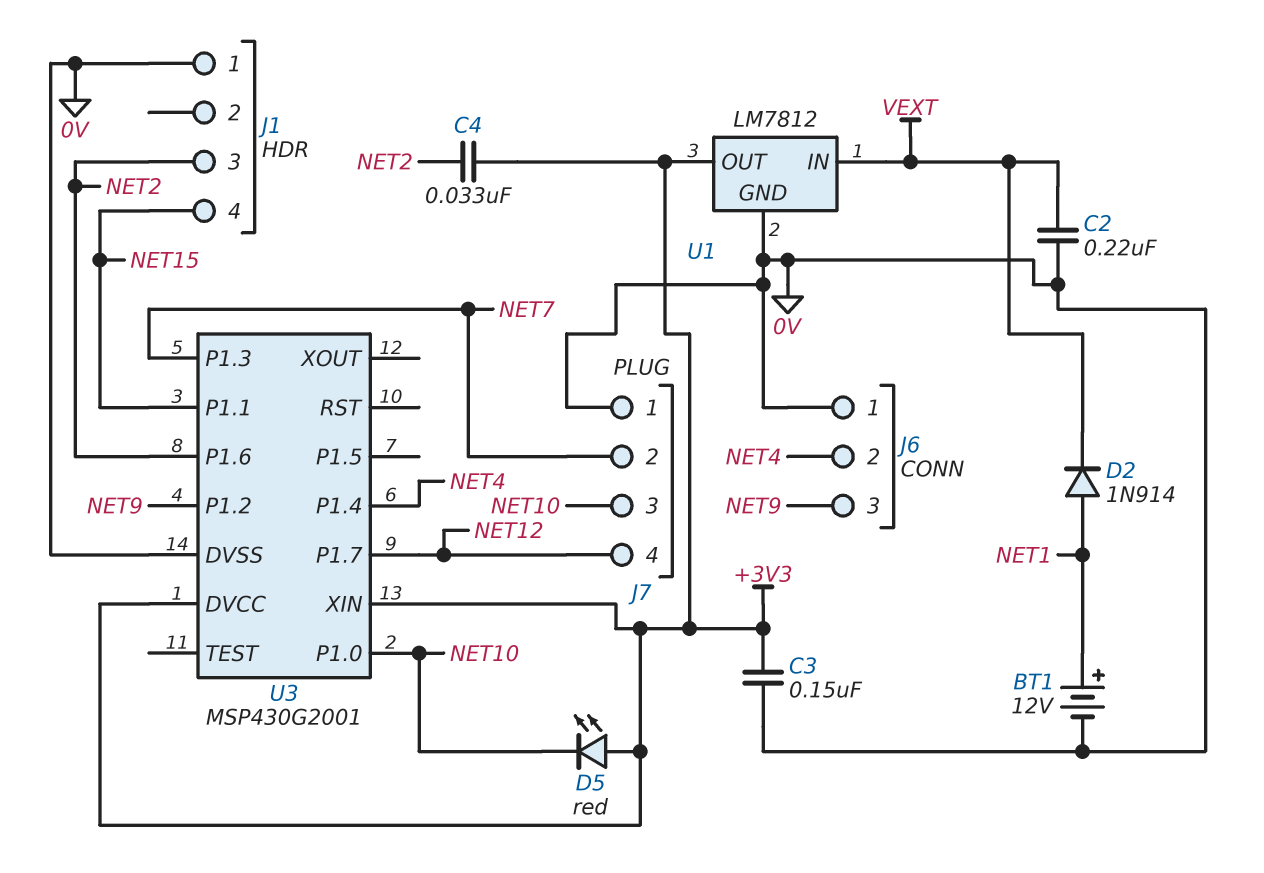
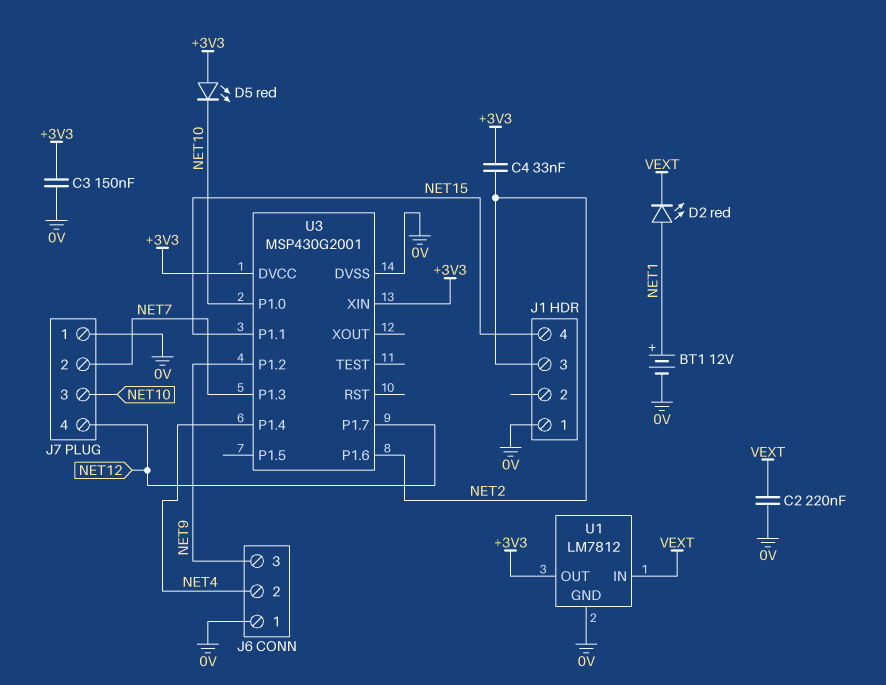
D2: diode 1N914 (A NET1, K VEXT) -> LED red (A NET1, K VEXT)

